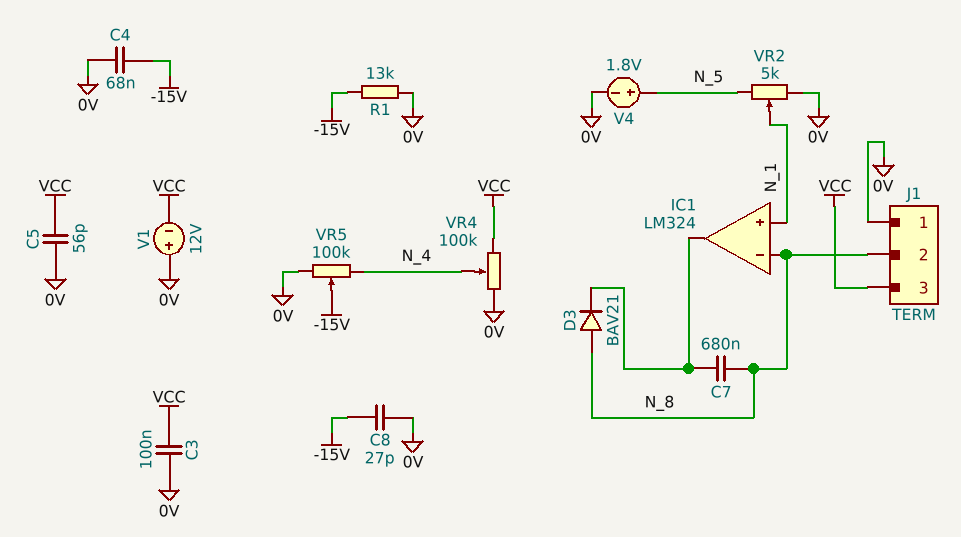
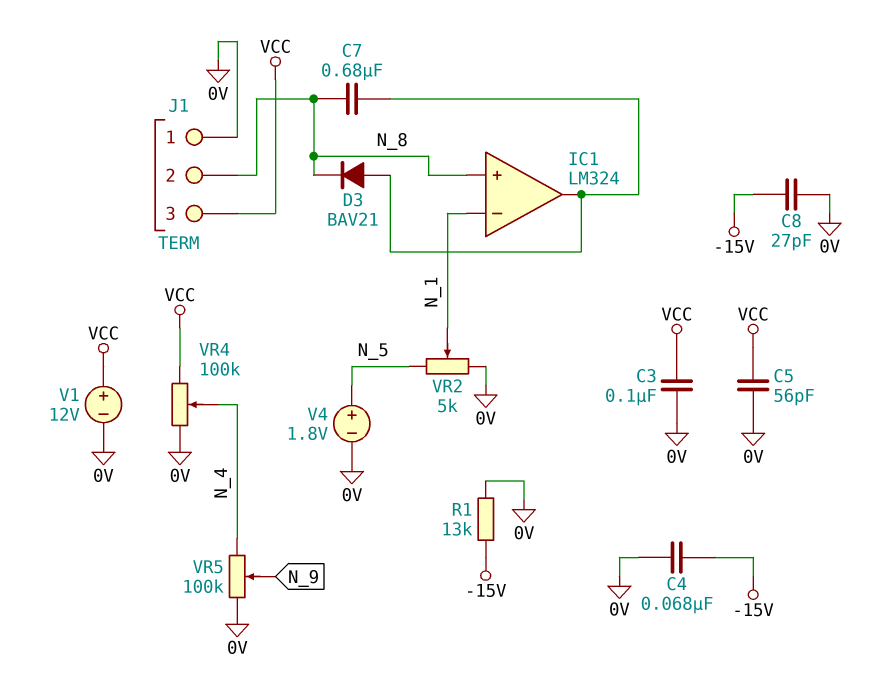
D3: diode BAV21 (A N_8, K IC1/out) -> diode BAV21 (A IC1/out, K N_8)
IC1 pin in+: N_1 -> N_8
IC1 pin in-: N_8 -> N_1
V1: 12V (plus 0V, minus VCC) -> 12V (plus VCC, minus 0V)
VR5: 100k (0V, N_4, wiper -15V) -> 100k (0V, N_4, wiper N_9)

